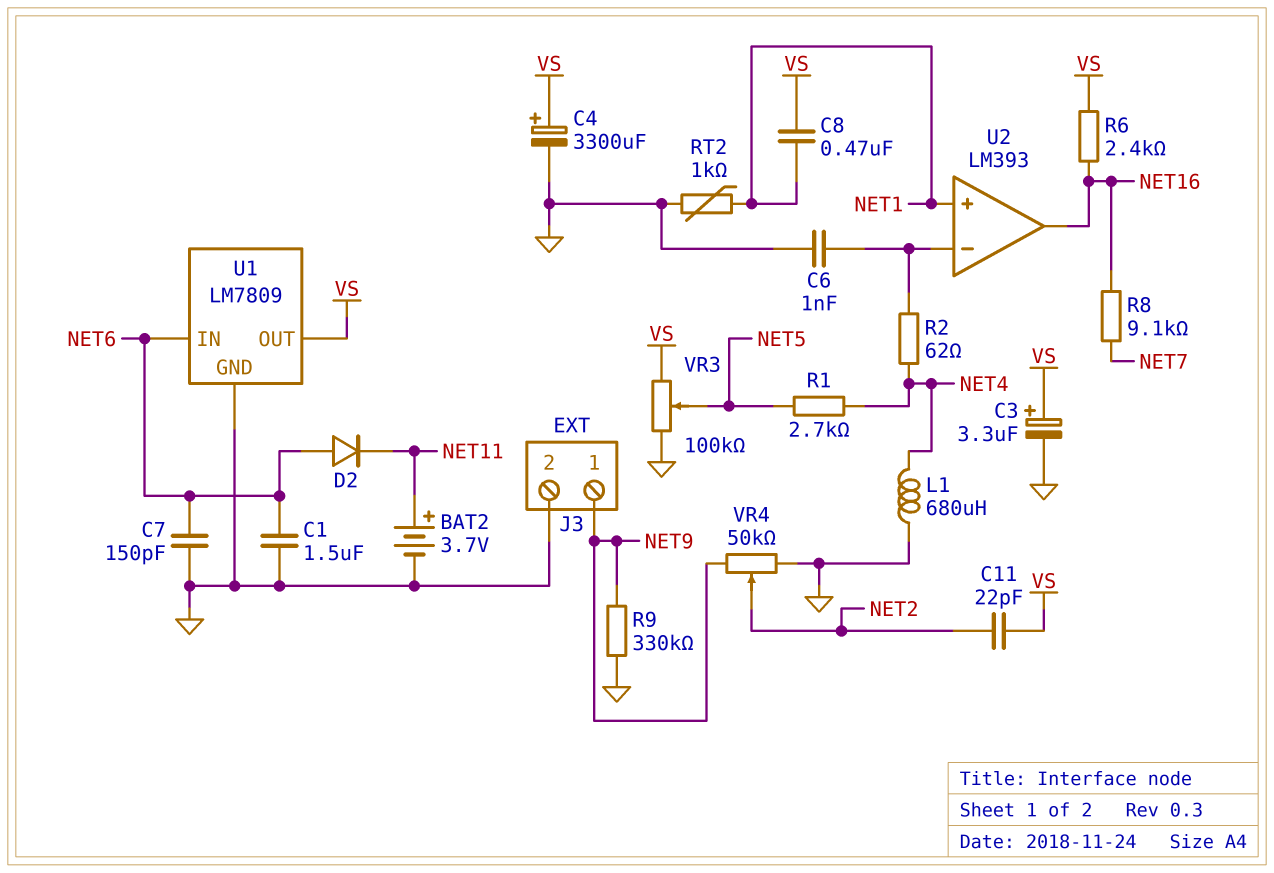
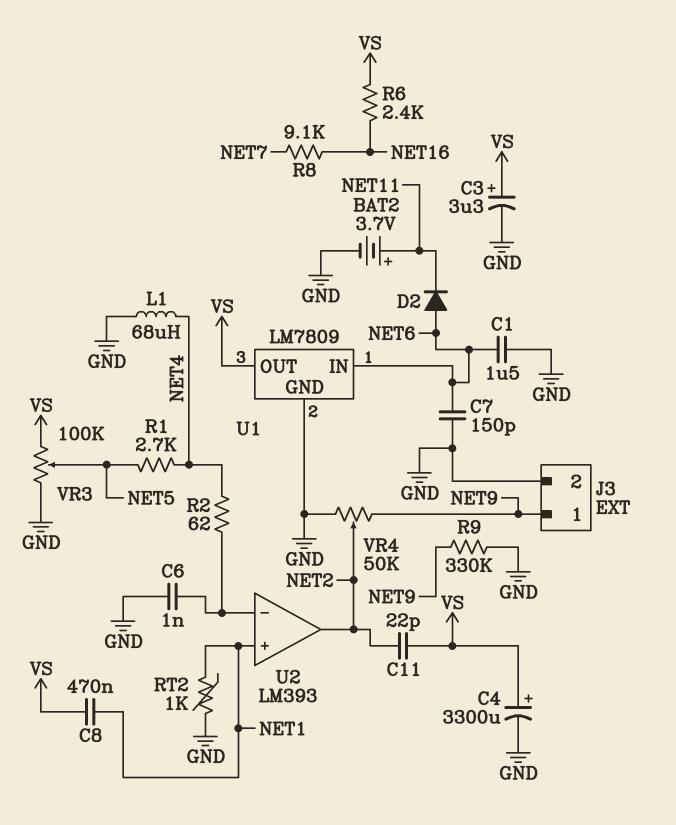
L1: 680uH (GND, NET4) -> 68uH (GND, NET4)
U2 pin out: NET16 -> NET2

